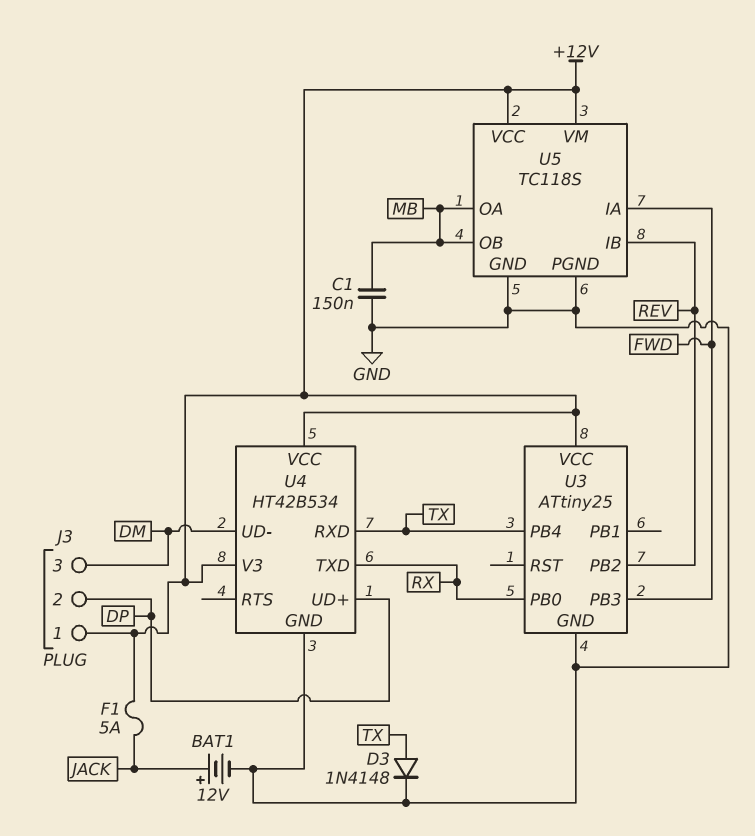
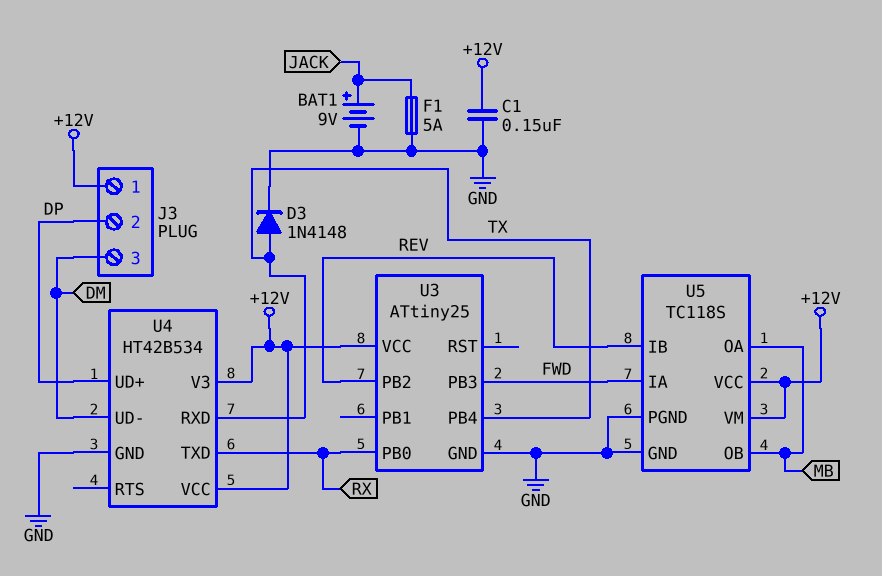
BAT1: 12V (plus JACK, minus GND) -> 9V (plus JACK, minus GND)
C1: 150nF (GND, MB) -> 150nF (+12V, GND)
F1: 5A (+12V, JACK) -> 5A (GND, JACK)

